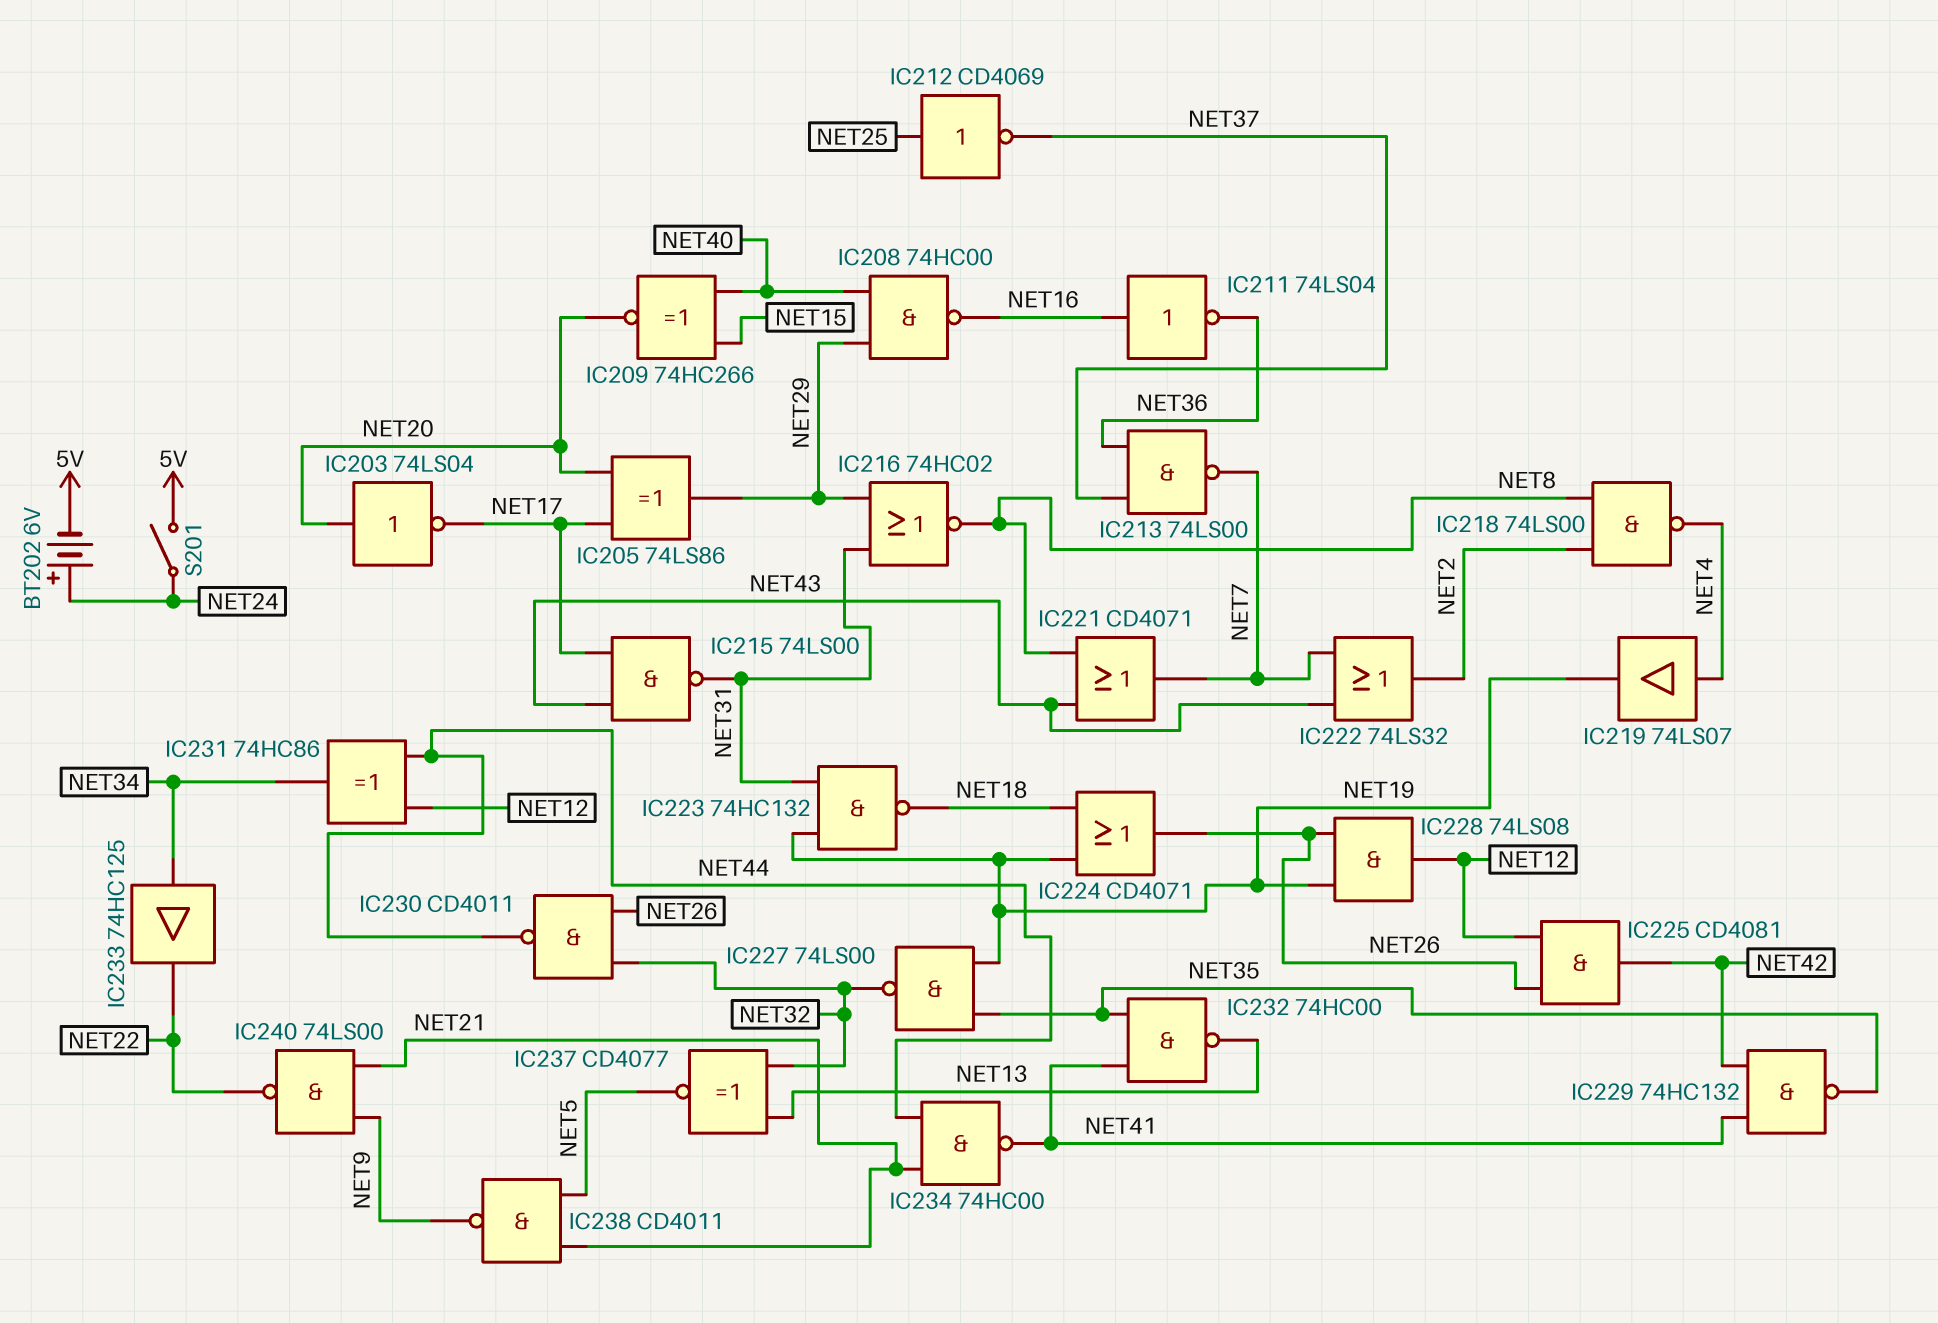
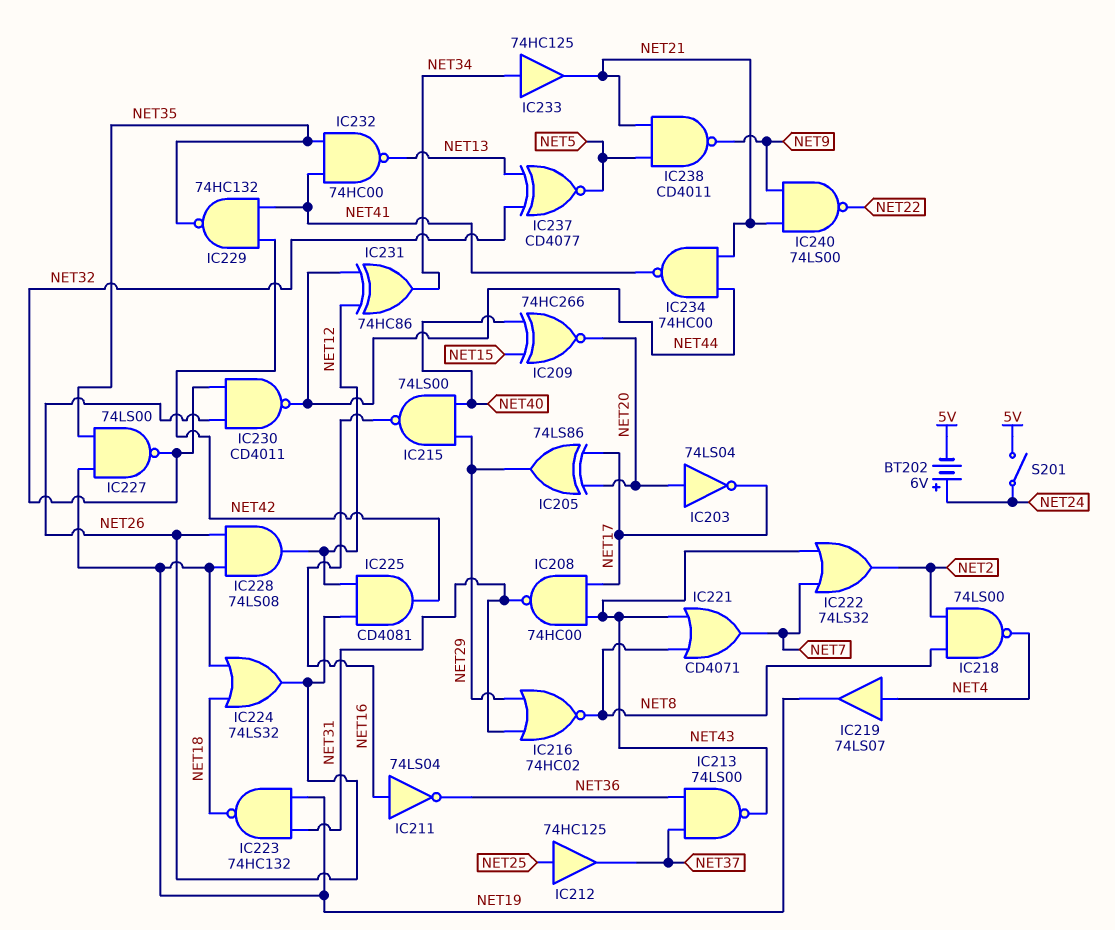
IC208: NAND 74HC00 (in NET29, in NET40, out NET16) -> NAND 74HC00 (in NET17, in NET43, out NET31)
IC212: NOT CD4069 (in NET25, out NET37) -> buffer 74HC125 (in NET25, out NET37)
IC213: NAND 74LS00 (in NET36, in NET37, out NET7) -> NAND 74LS00 (in NET36, in NET37, out NET43)
IC215: NAND 74LS00 (in NET17, in NET43, out NET31) -> NAND 74LS00 (in NET29, in NET40, out NET16)
IC224: OR CD4071 (in NET18, in NET19, out NET26) -> OR 74LS32 (in NET18, in NET19, out NET26)
IC233: buffer 74HC125 (in NET34, out NET22) -> buffer 74HC125 (in NET34, out NET21)

